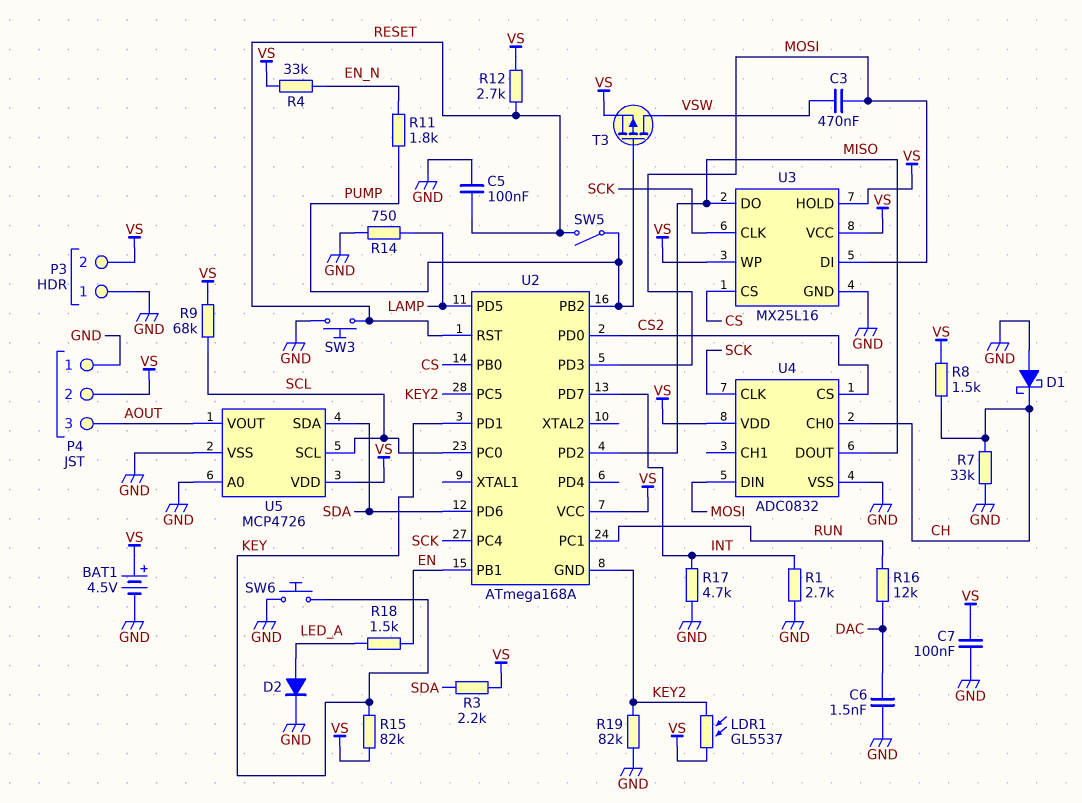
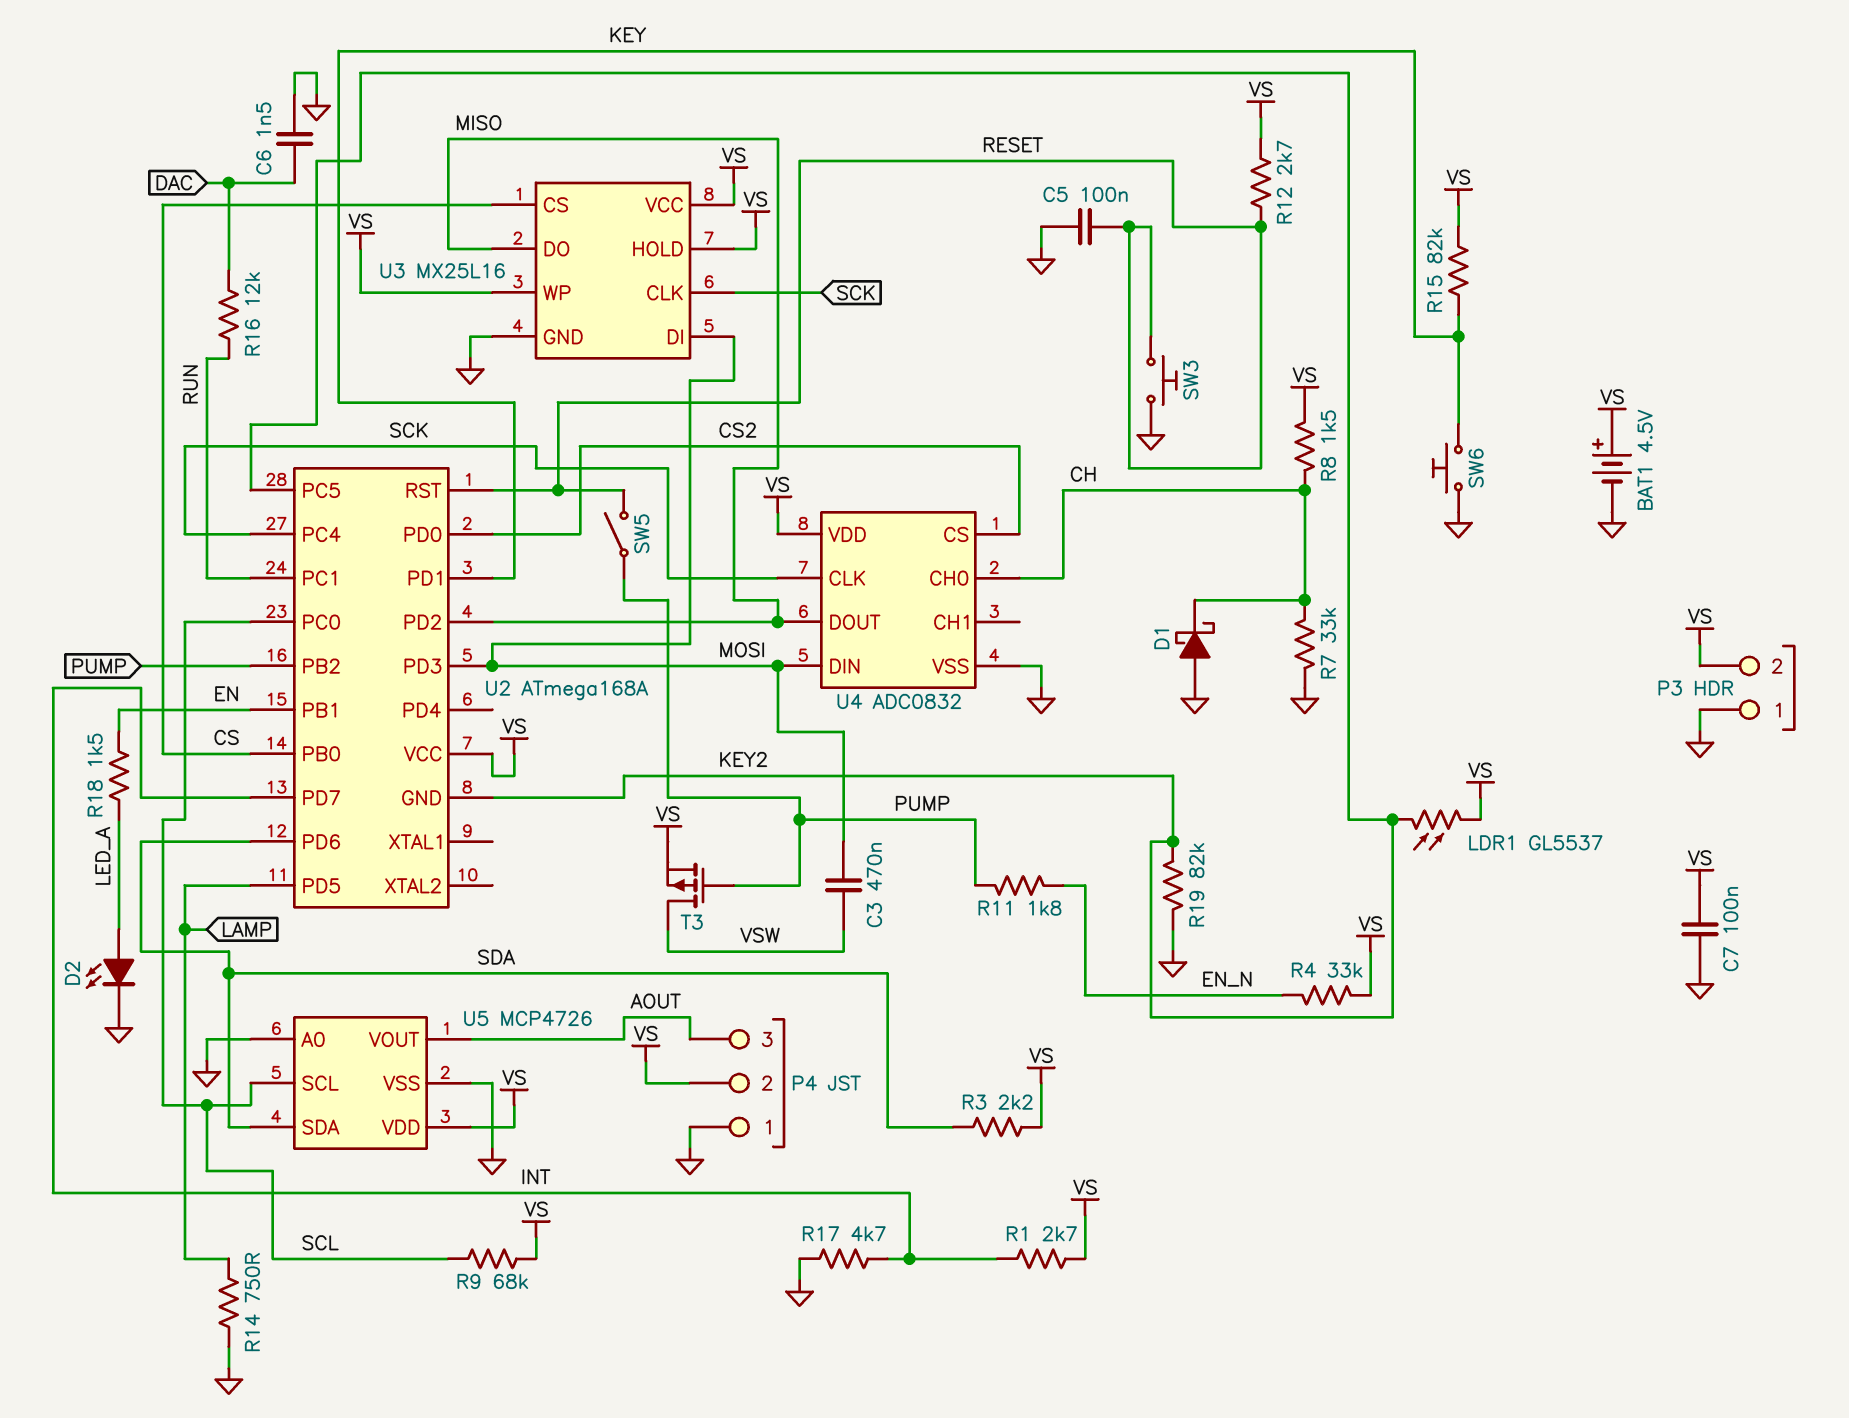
D2: diode (A LED_A, K GND) -> LED (A LED_A, K GND)
R1: 2.7k (GND, INT) -> 2.7k (INT, VS)

